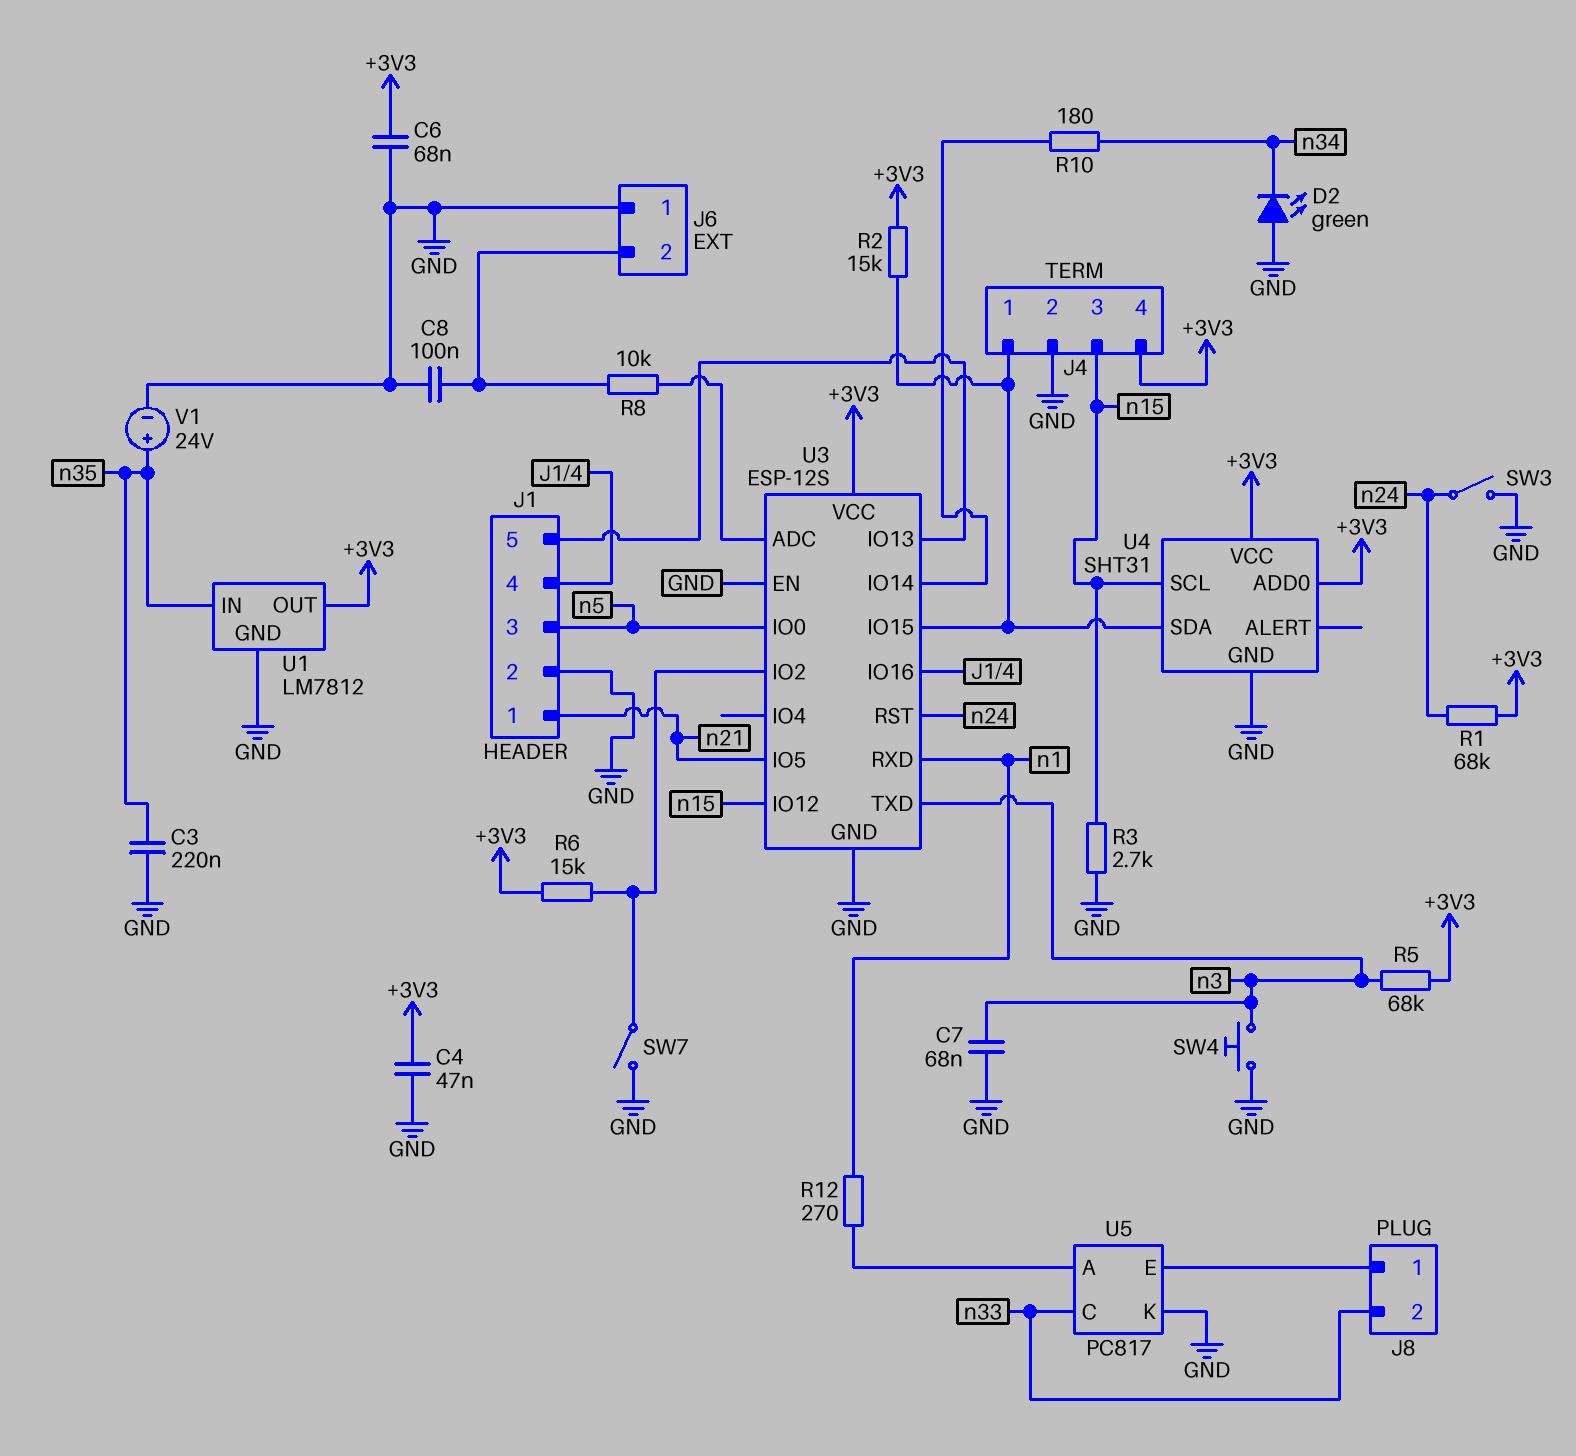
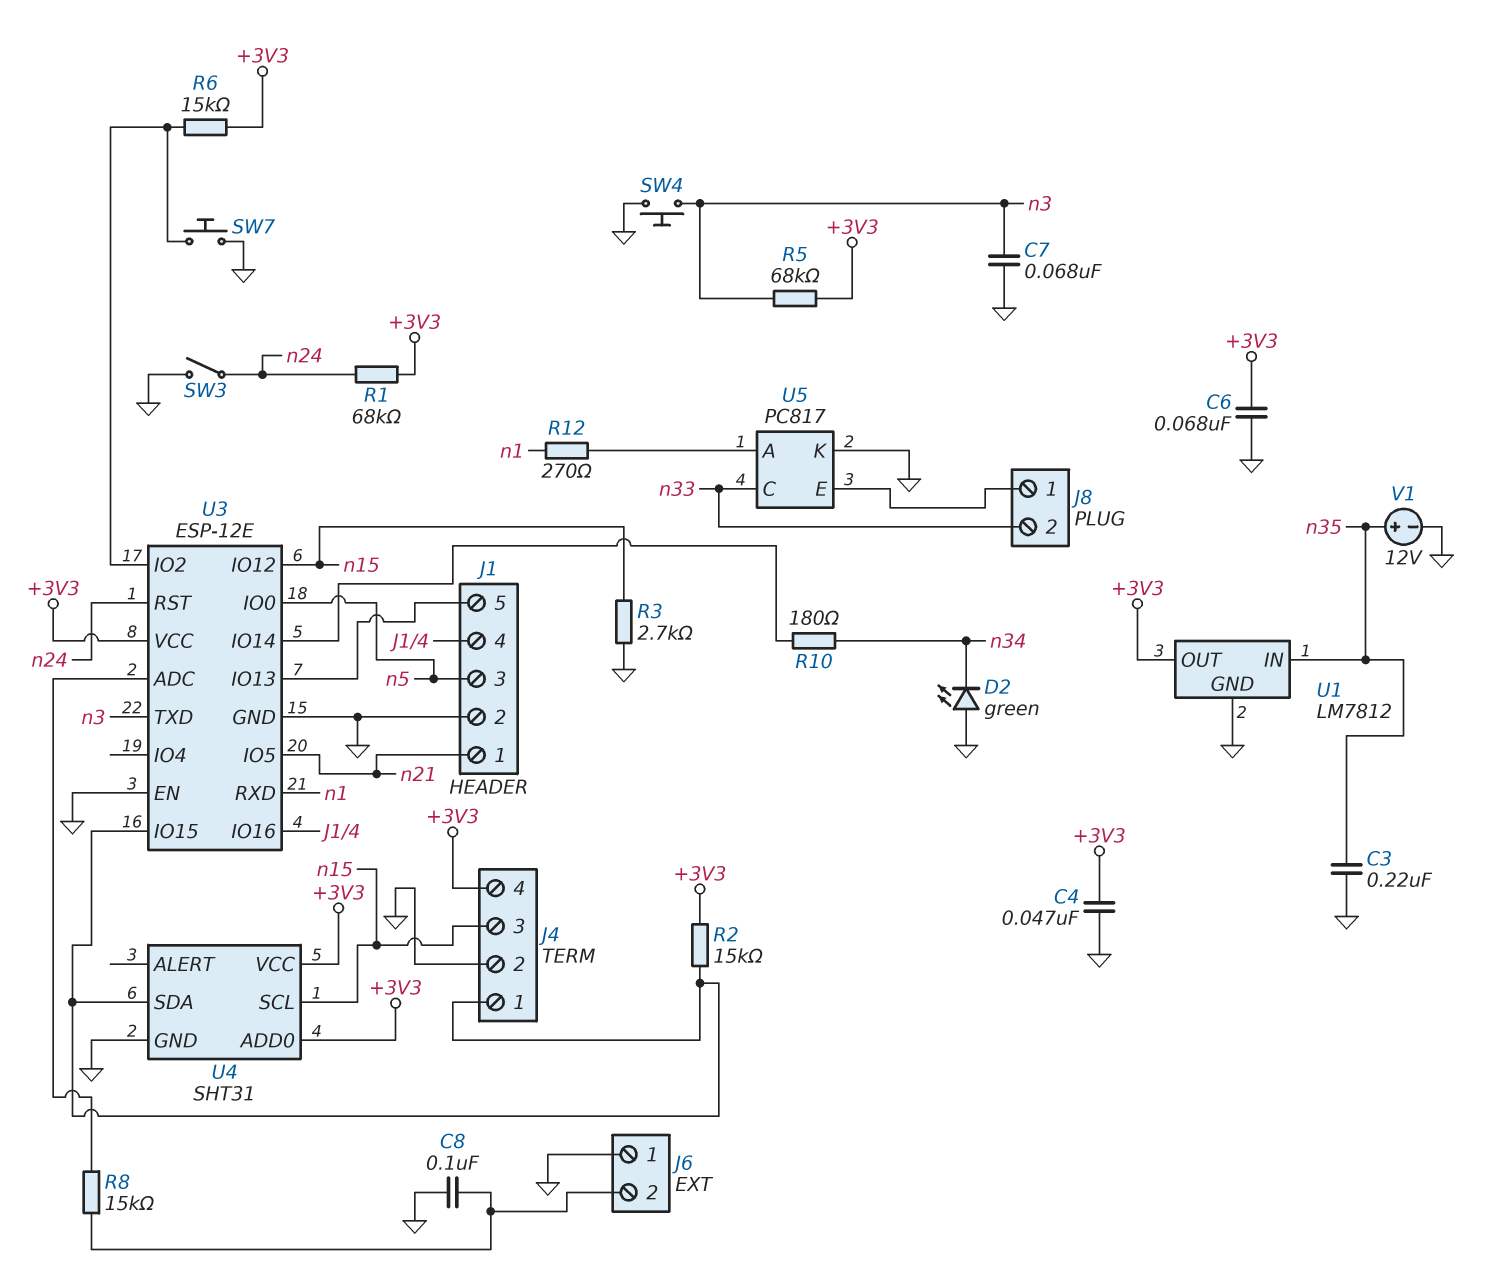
R8: 10k (J6/2, U3/ADC) -> 15k (J6/2, U3/ADC)
SW7: switch (GND, U3/IO2) -> button (GND, U3/IO2)
U3: ESP-12S -> ESP-12E
V1: 24V (plus n35, minus GND) -> 12V (plus n35, minus GND)

